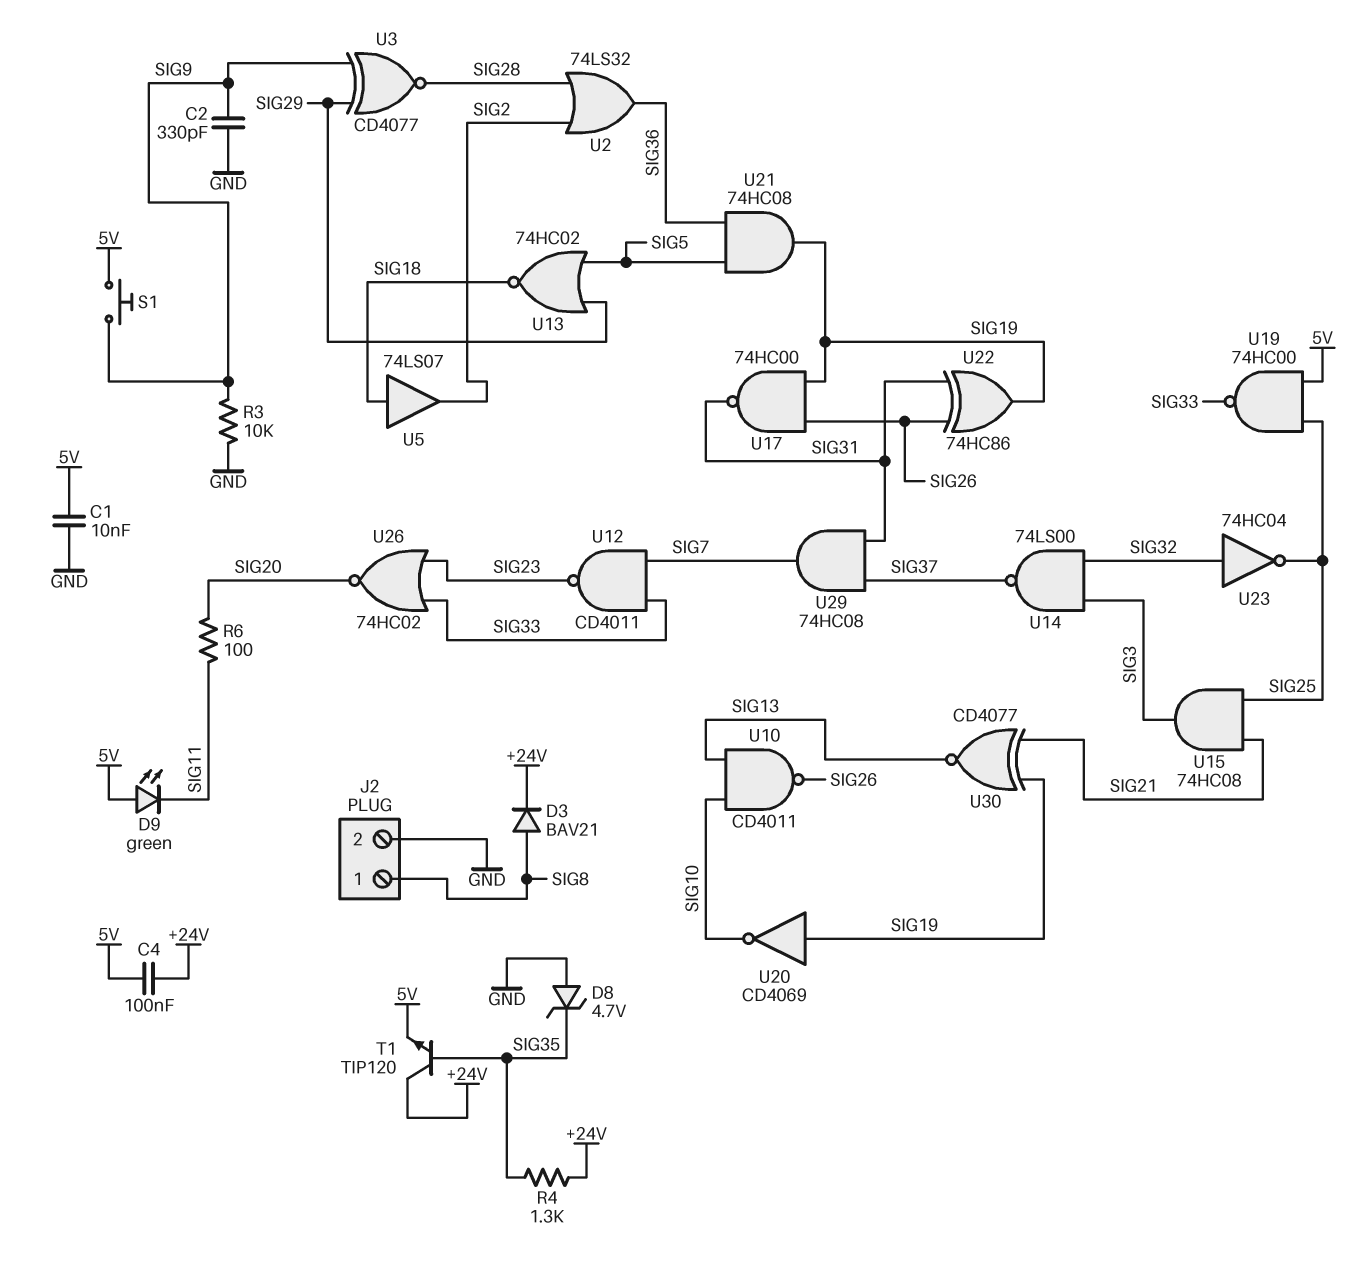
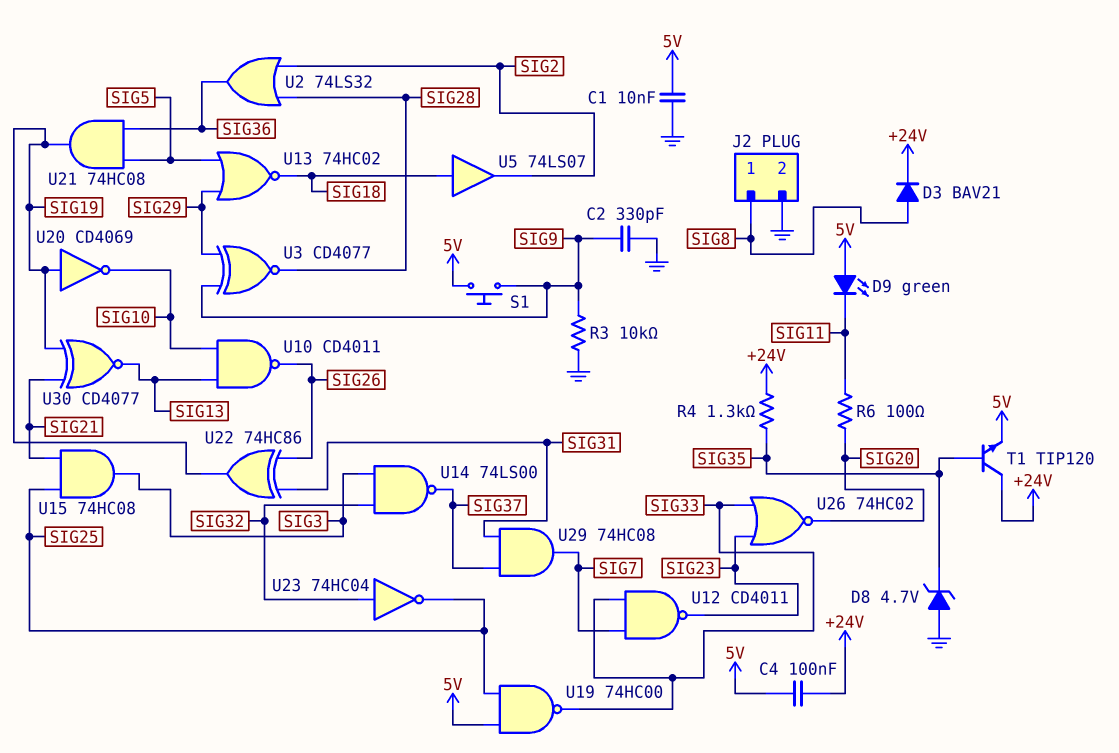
U17: NAND 74HC00 (in SIG19, in SIG26, out SIG31) -> none

